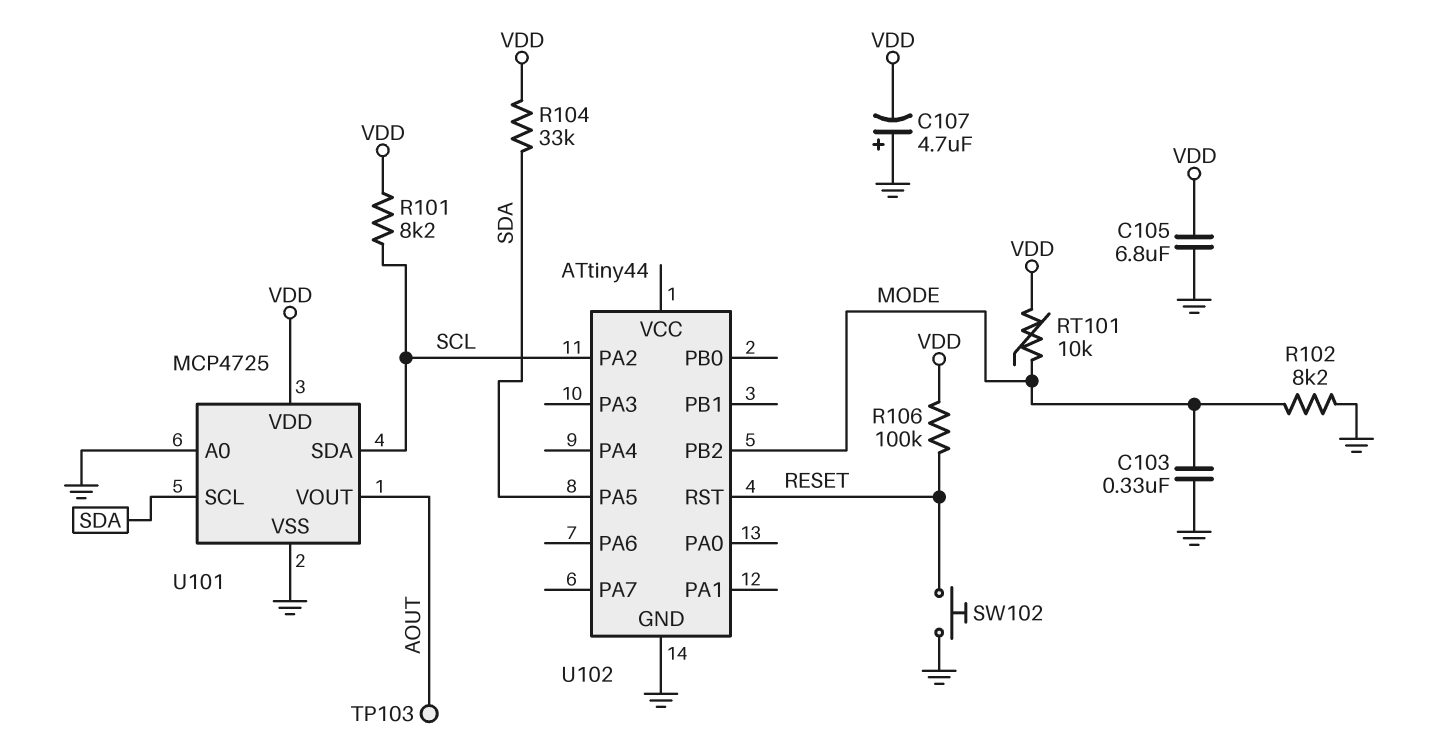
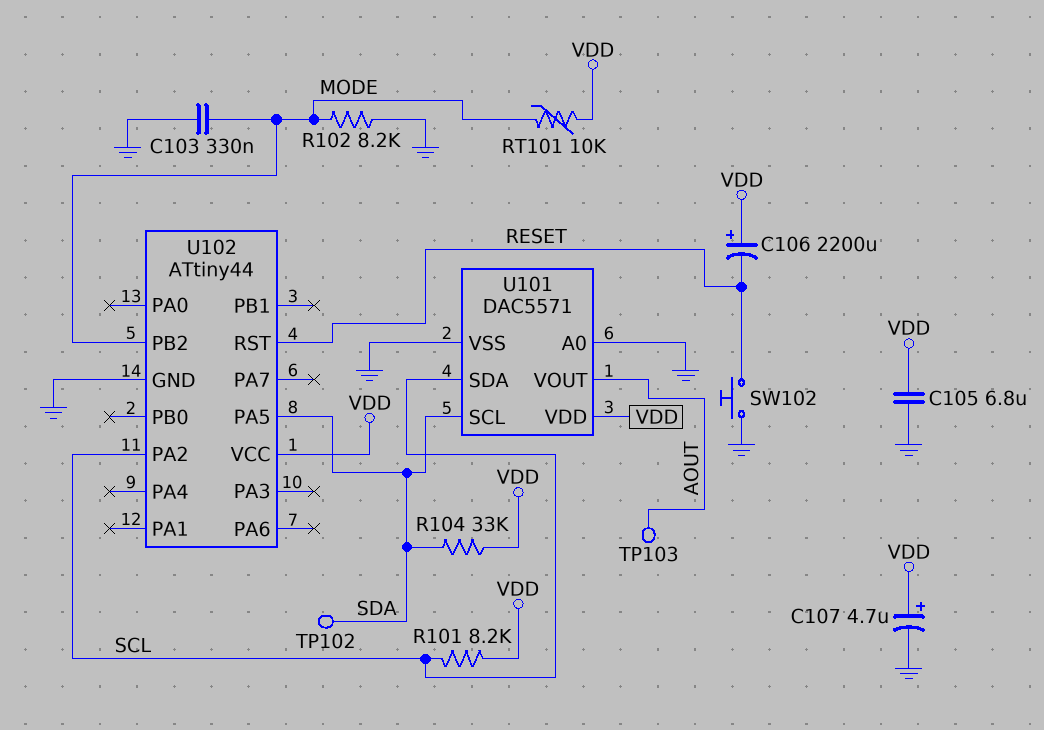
C106: none -> 2200uF (plus VDD, minus RESET)
C107: 4.7uF (plus GND, minus VDD) -> 4.7uF (plus VDD, minus GND)
R106: 100k (RESET, VDD) -> none
TP102: none -> test point (SDA)
U101: MCP4725 -> DAC5571
U102 pin VCC: none -> VDD

